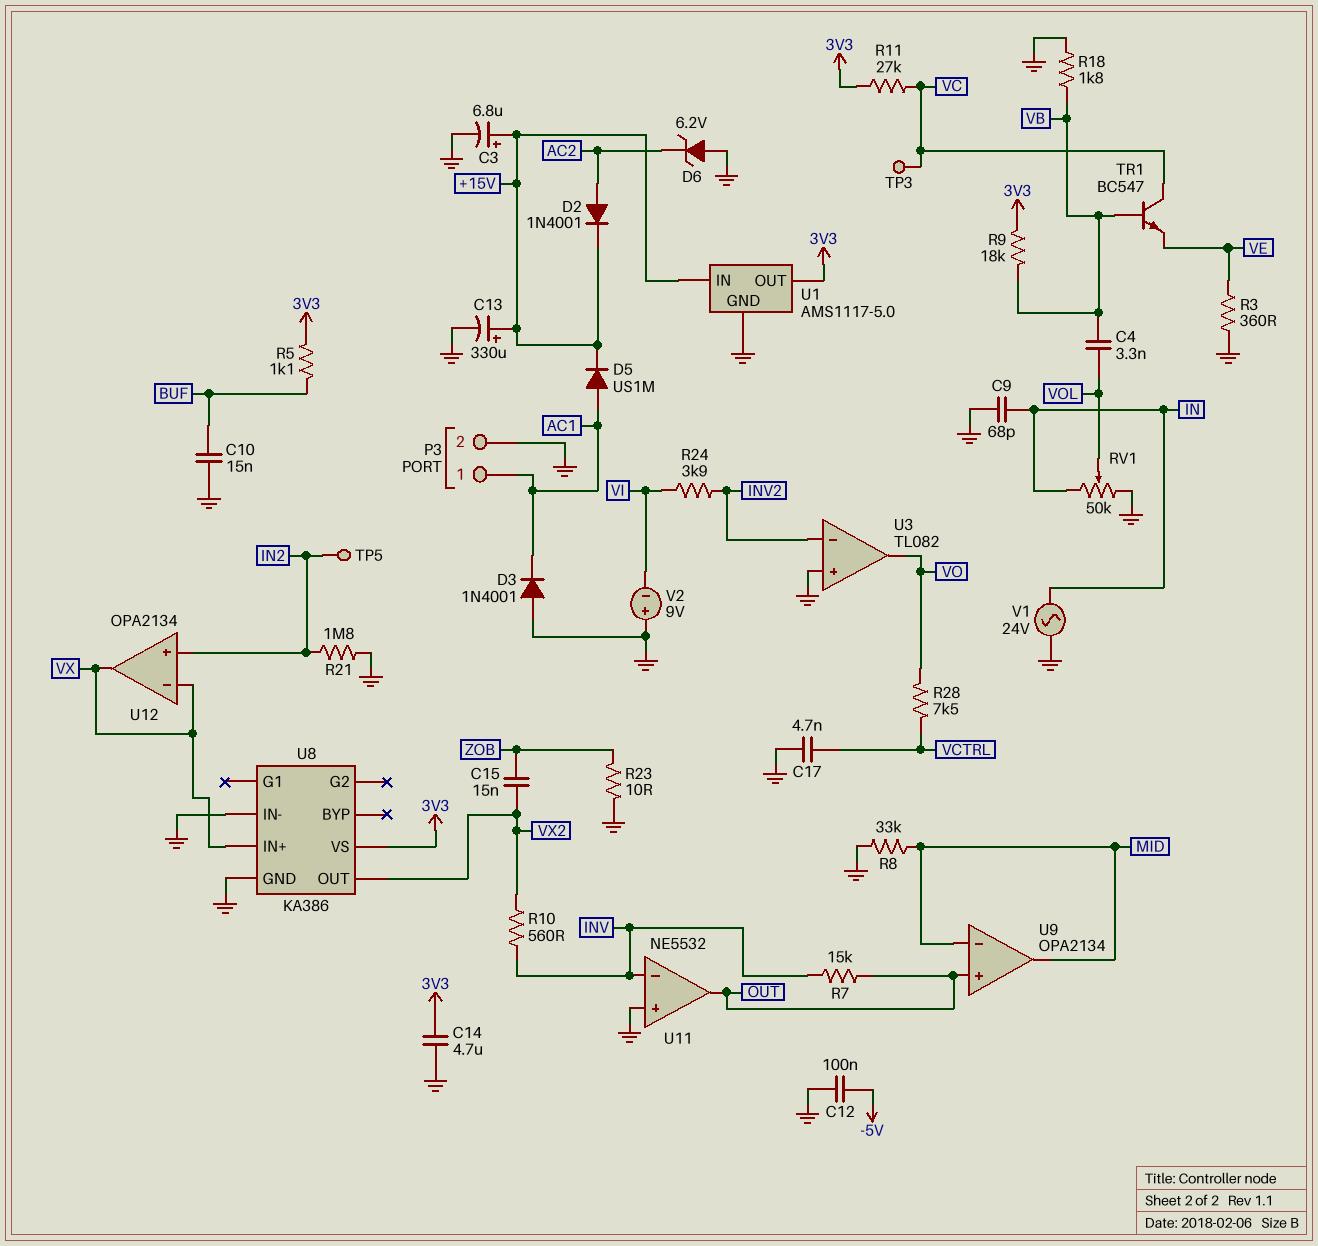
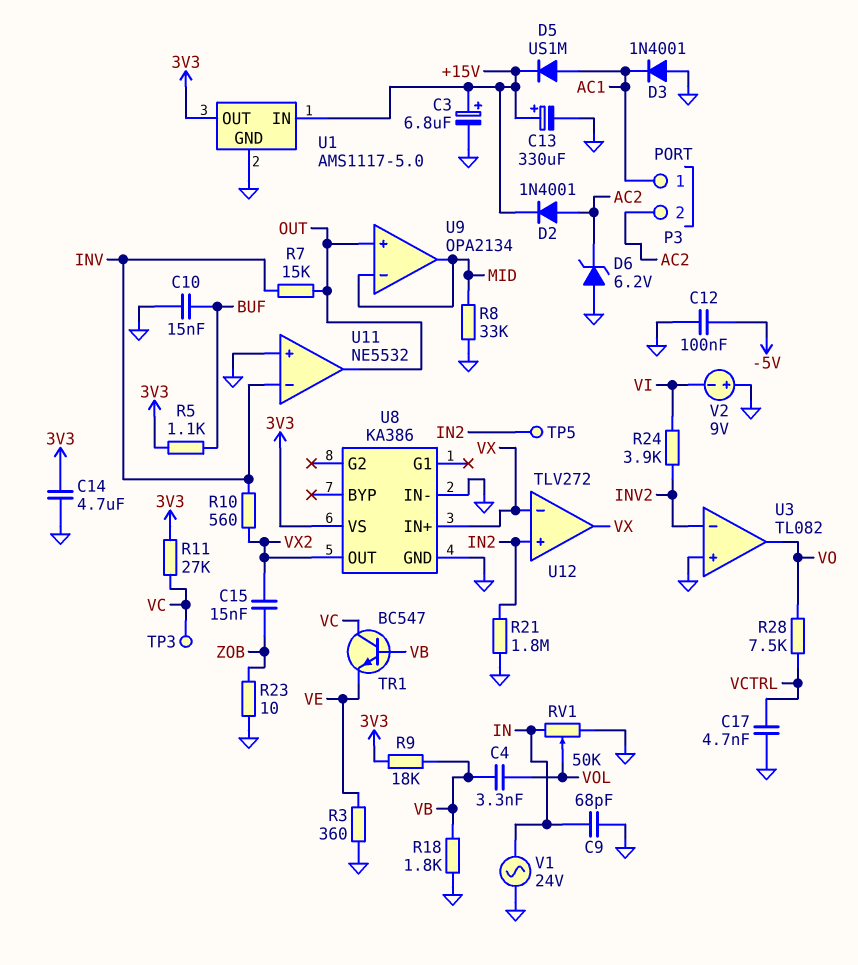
P3 pin 2: GND -> AC2
U12: OPA2134 -> TLV272

